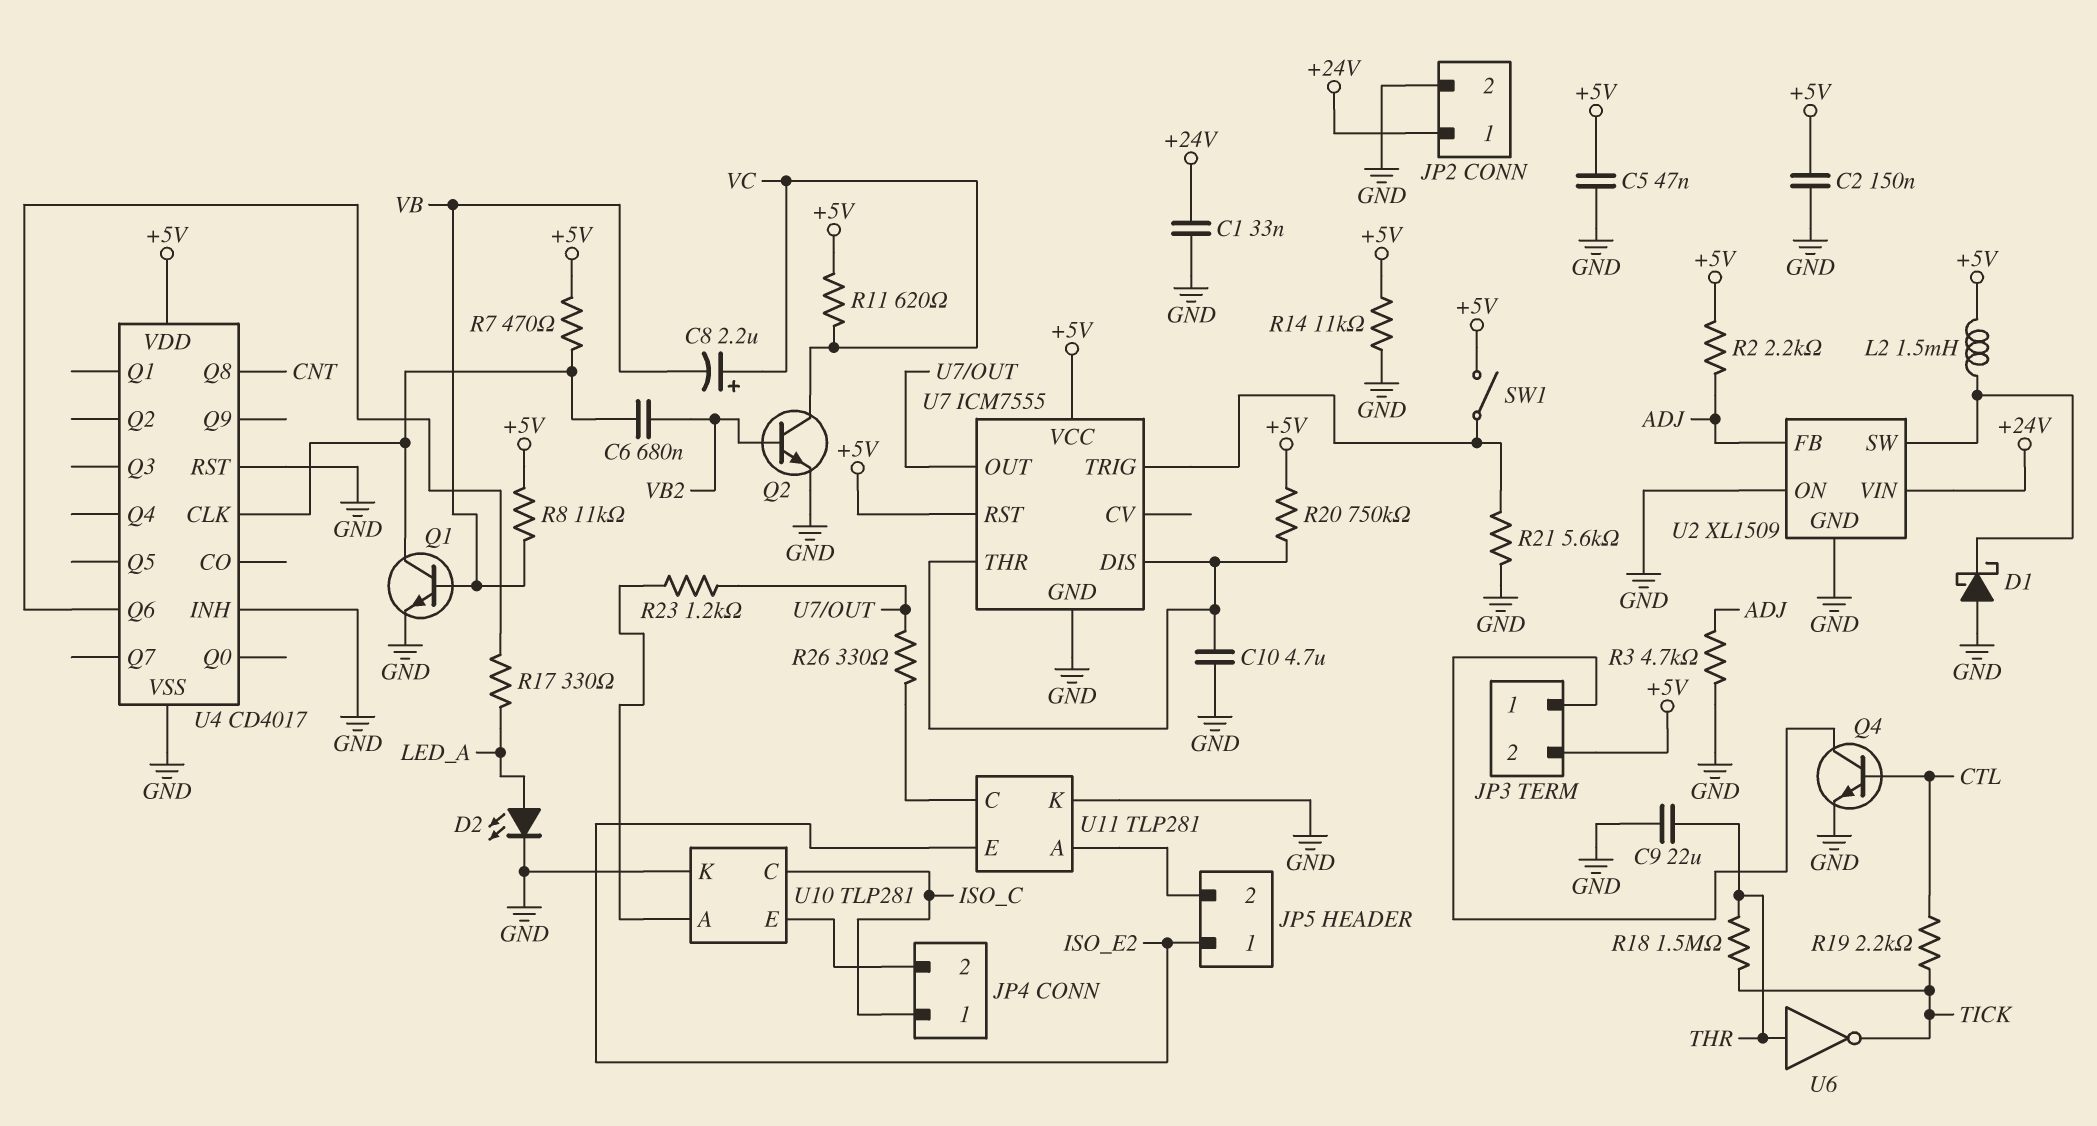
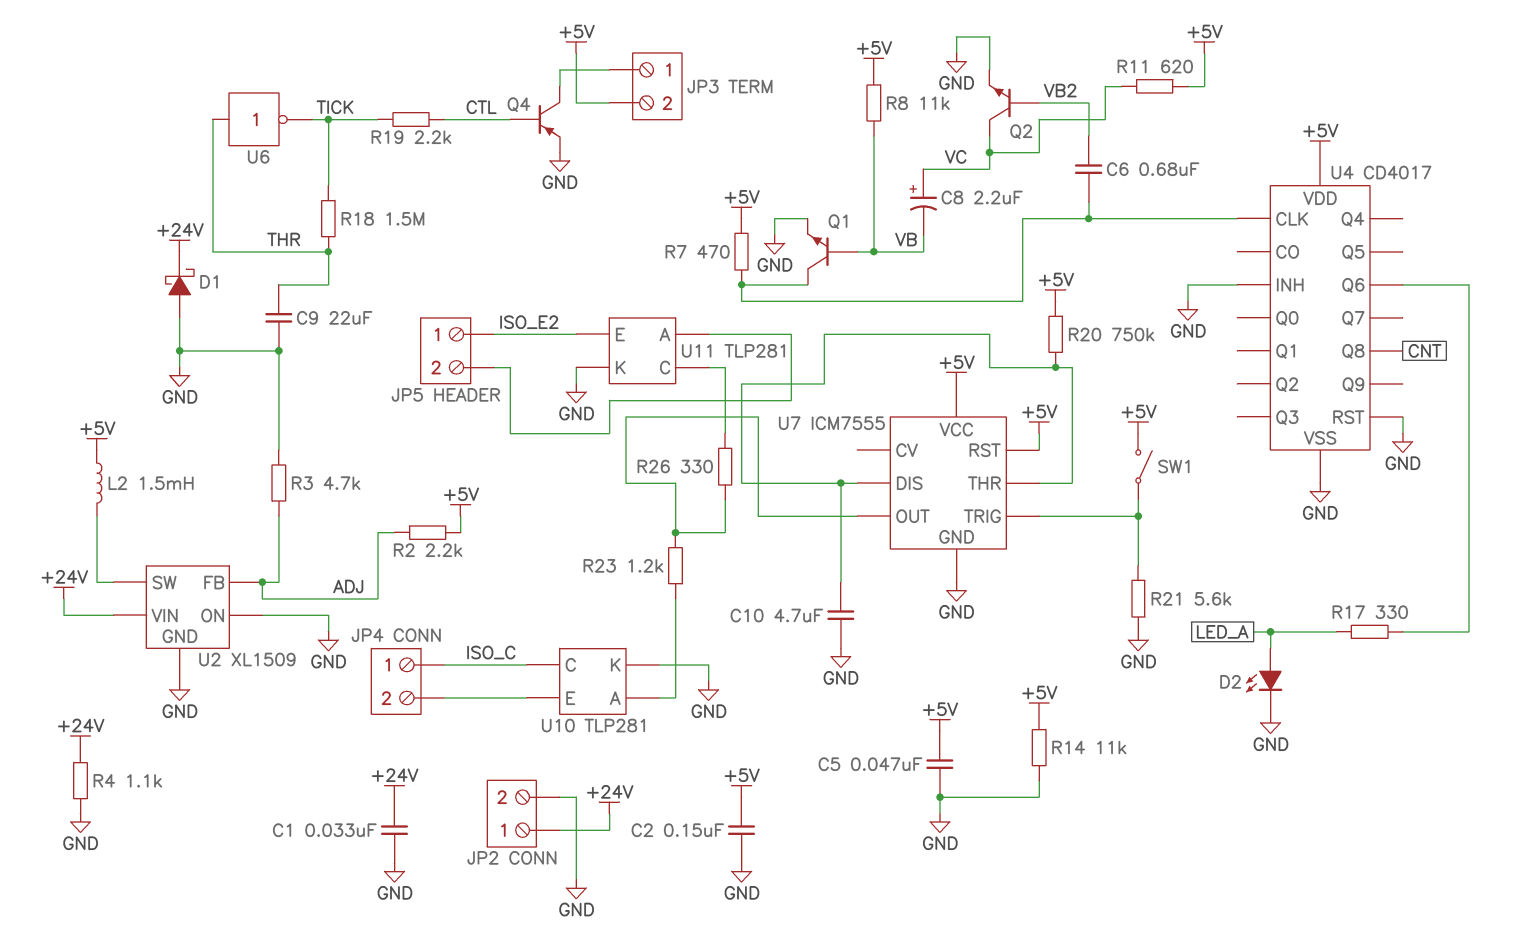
D1: schottky (A GND, K U2/SW) -> schottky (A GND, K +24V)
Q4: NPN (B CTL, C JP3/1, E GND) -> PNP (B CTL, C JP3/1, E GND)
R4: none -> 1.1k (+24V, GND)

